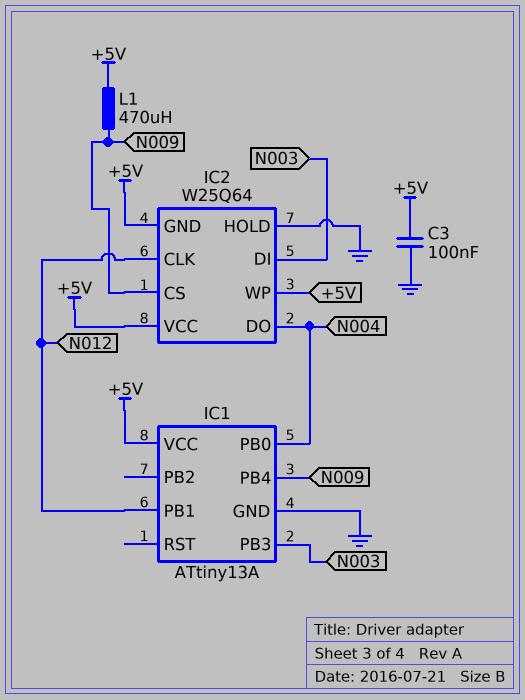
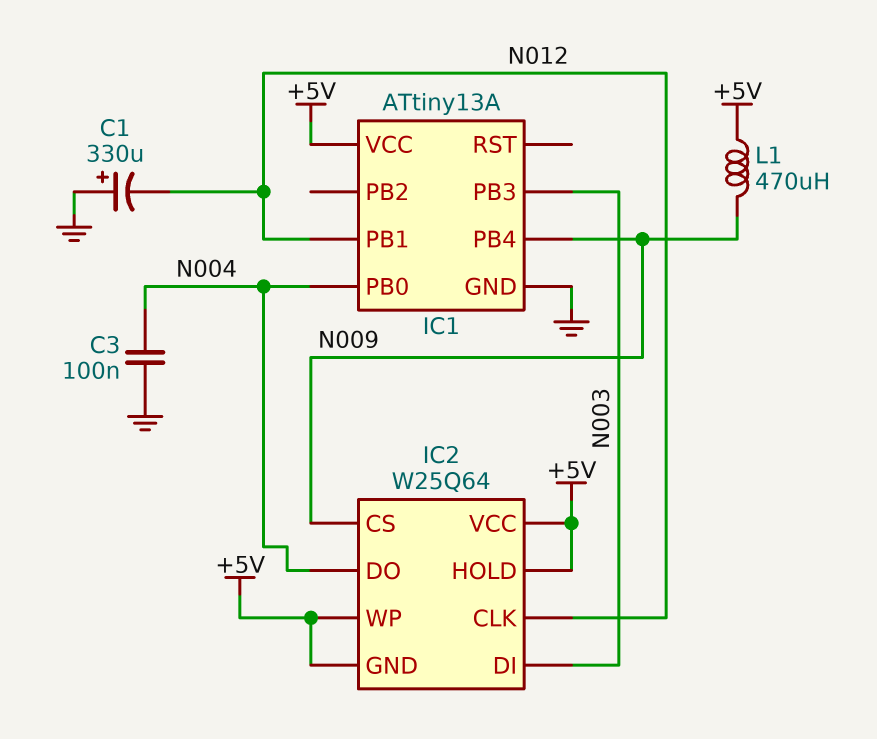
C1: none -> 330uF (plus GND, minus N012)
C3: 100nF (+5V, GND) -> 100nF (GND, N004)
IC2 pin HOLD: GND -> +5V

